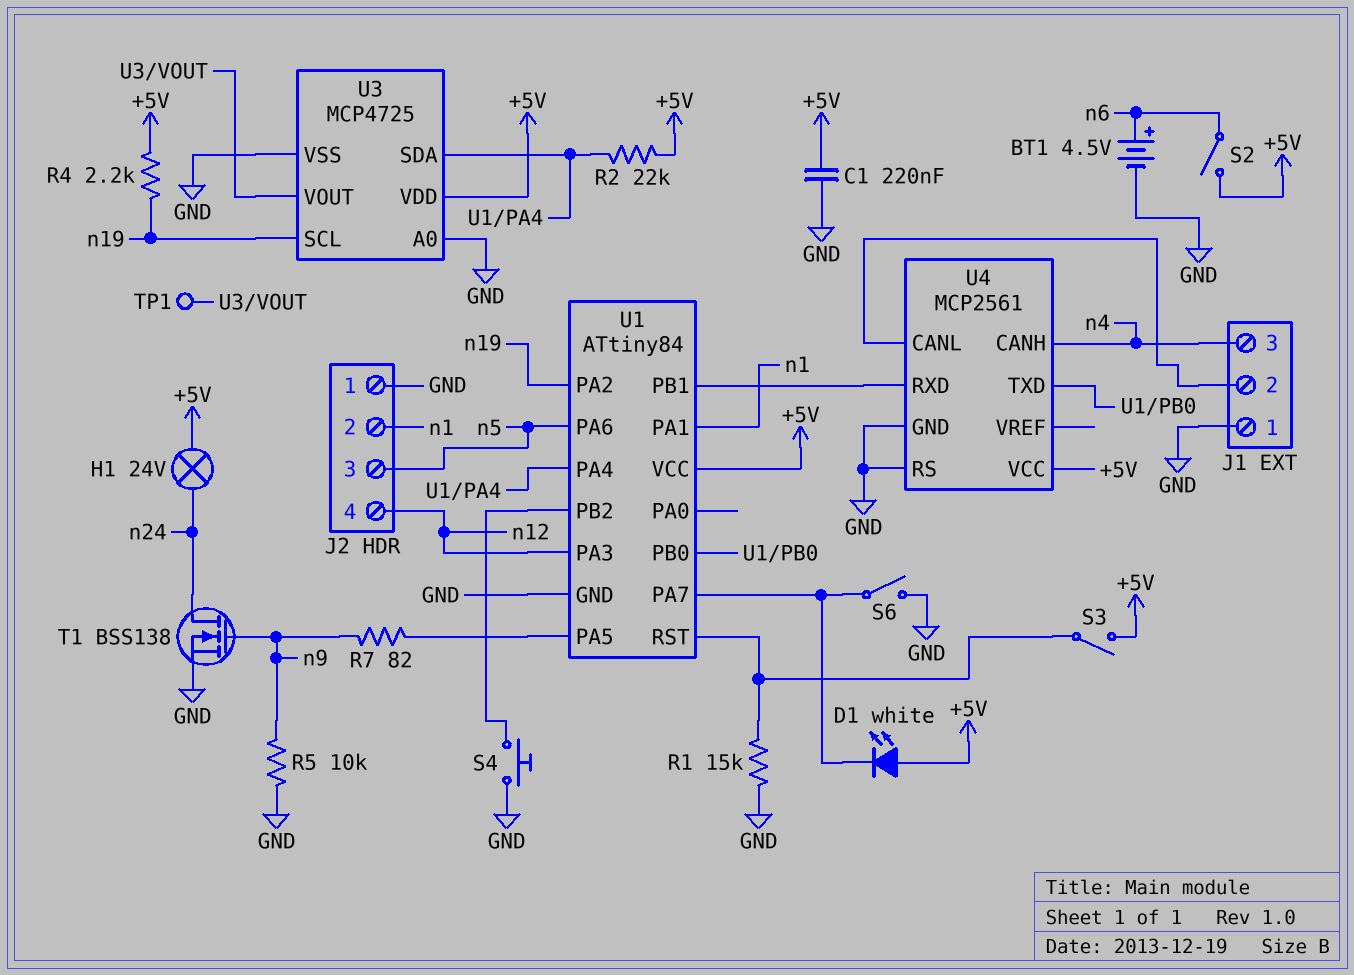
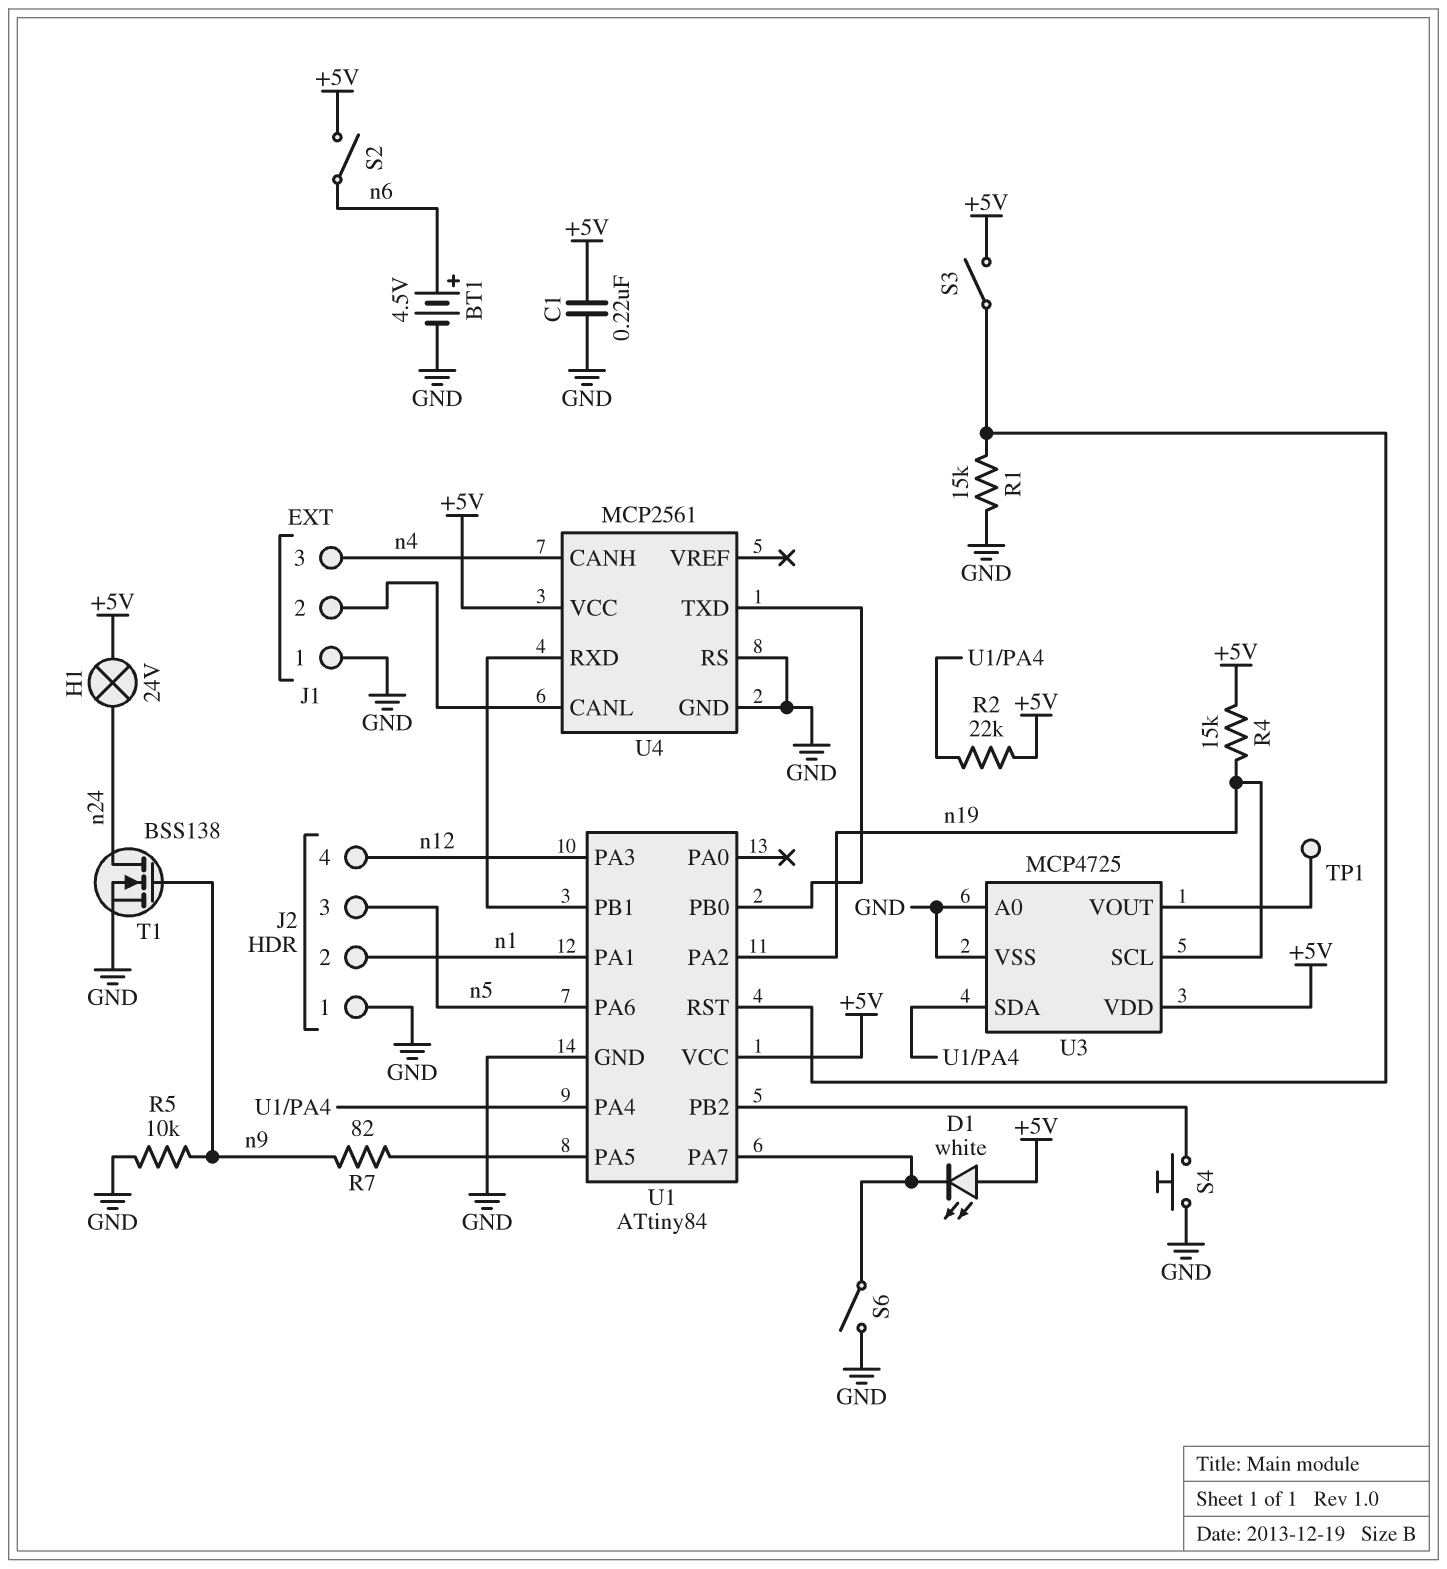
R4: 2.2k (+5V, n19) -> 15k (+5V, n19)

